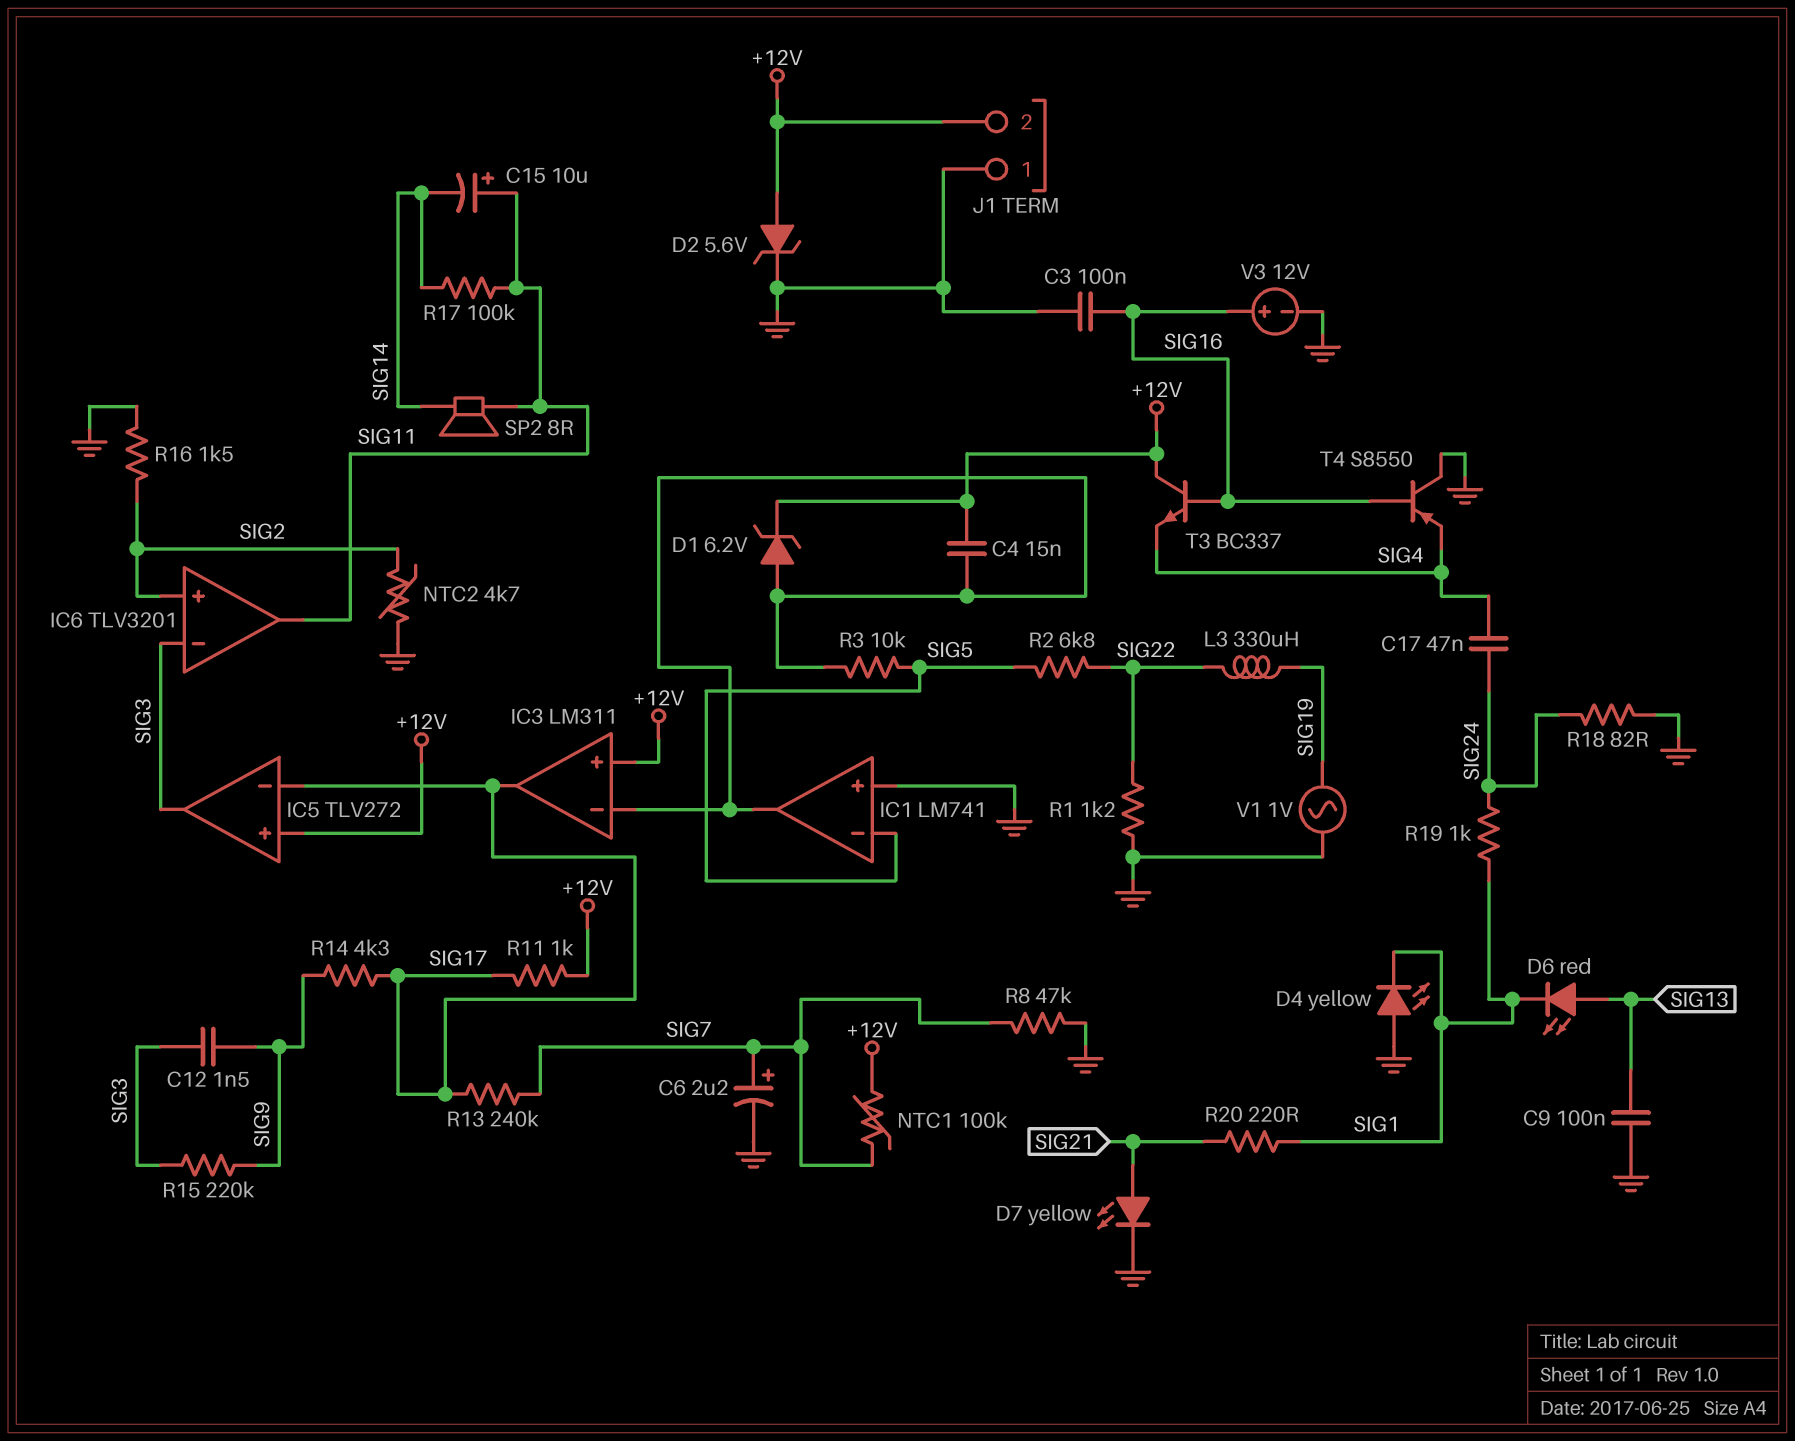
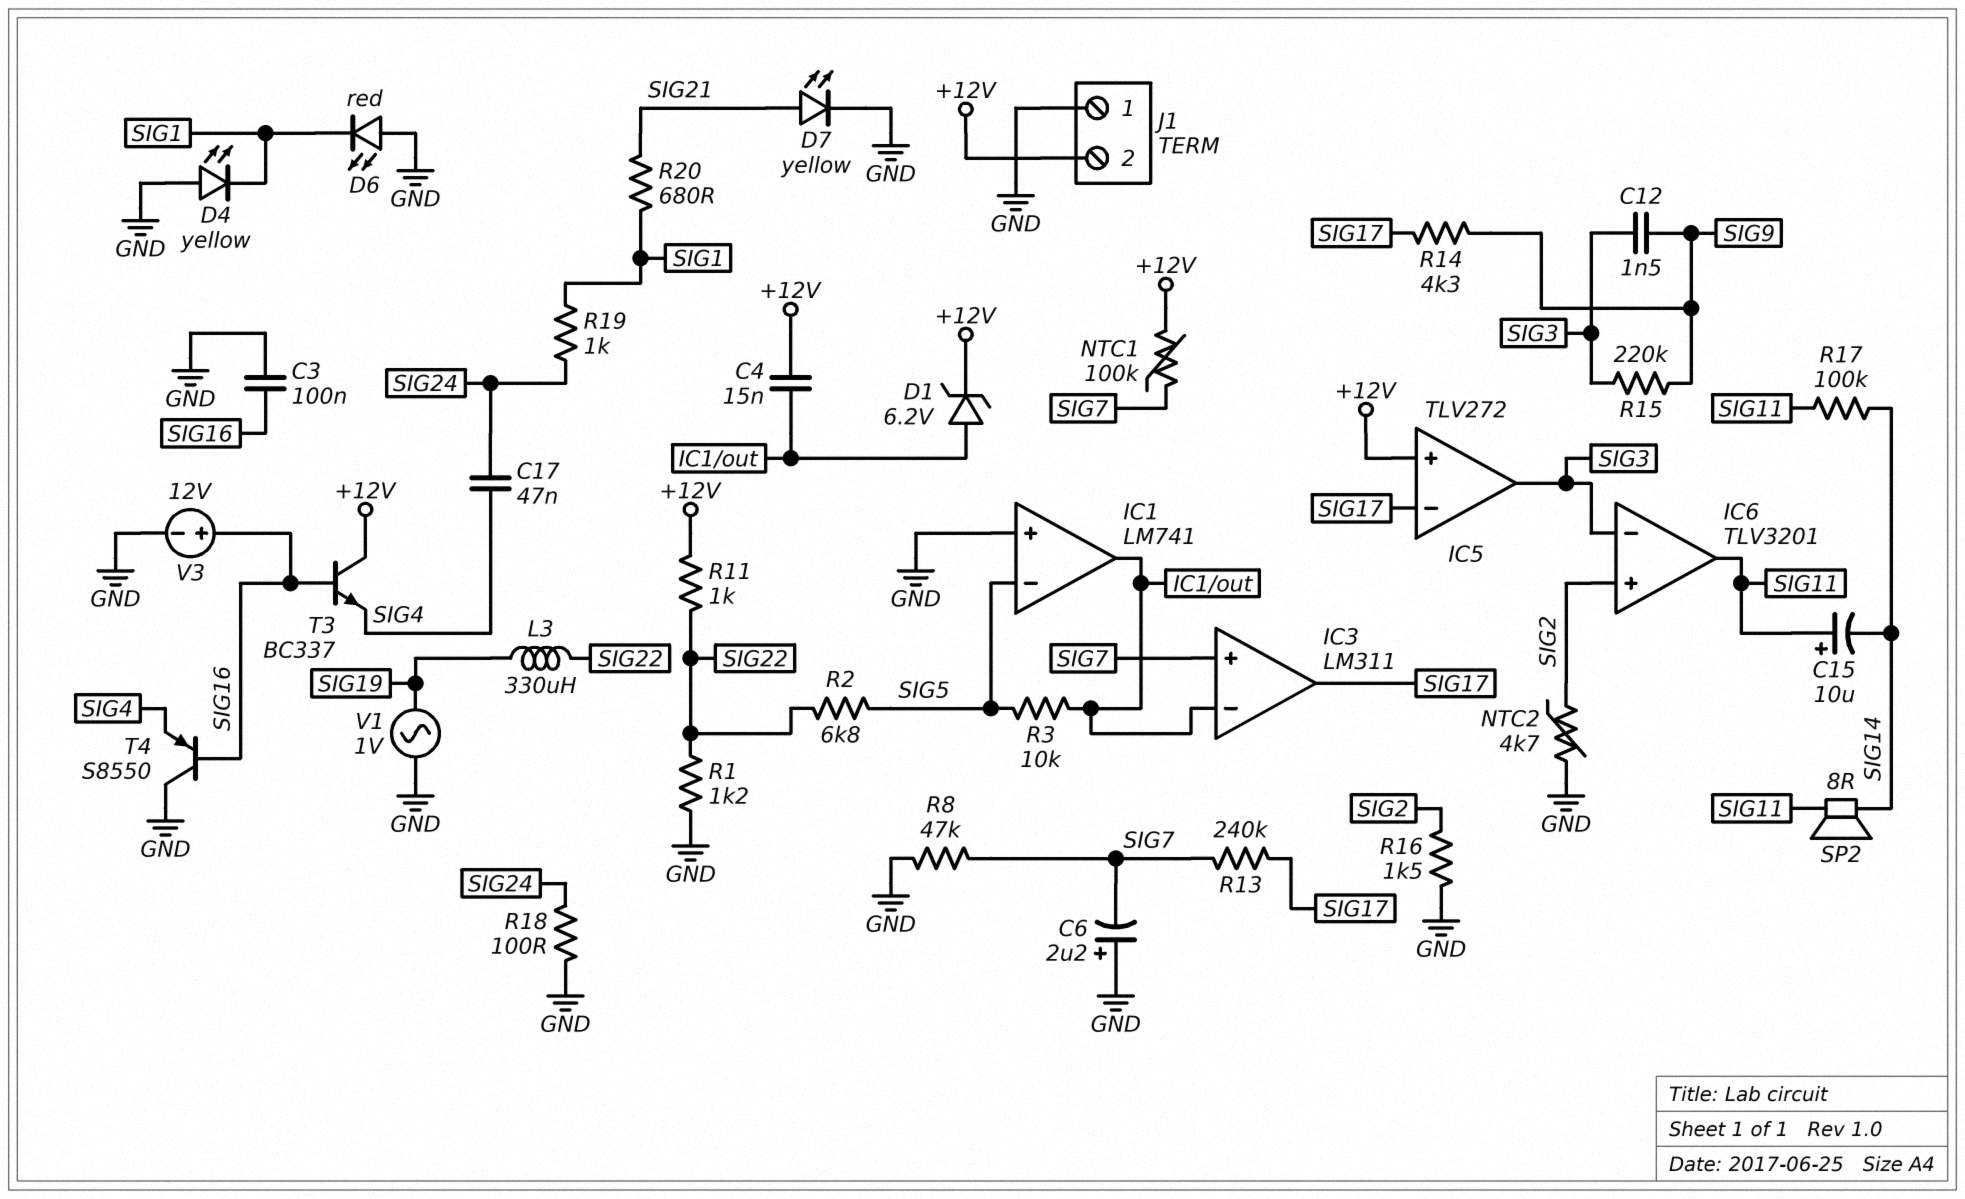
C6: 2.2uF (plus SIG7, minus GND) -> 2.2uF (plus GND, minus SIG7)
C9: 100nF (GND, SIG13) -> none
D2: zener 5.6V (A +12V, K GND) -> none
D6: LED red (A SIG13, K SIG1) -> LED red (A GND, K SIG1)
IC3 pin in+: +12V -> SIG7
R11: 1k (+12V, SIG17) -> 1k (+12V, SIG22)
R18: 82 (GND, SIG24) -> 100 (GND, SIG24)
R20: 220 (SIG1, SIG21) -> 680 (SIG1, SIG21)

